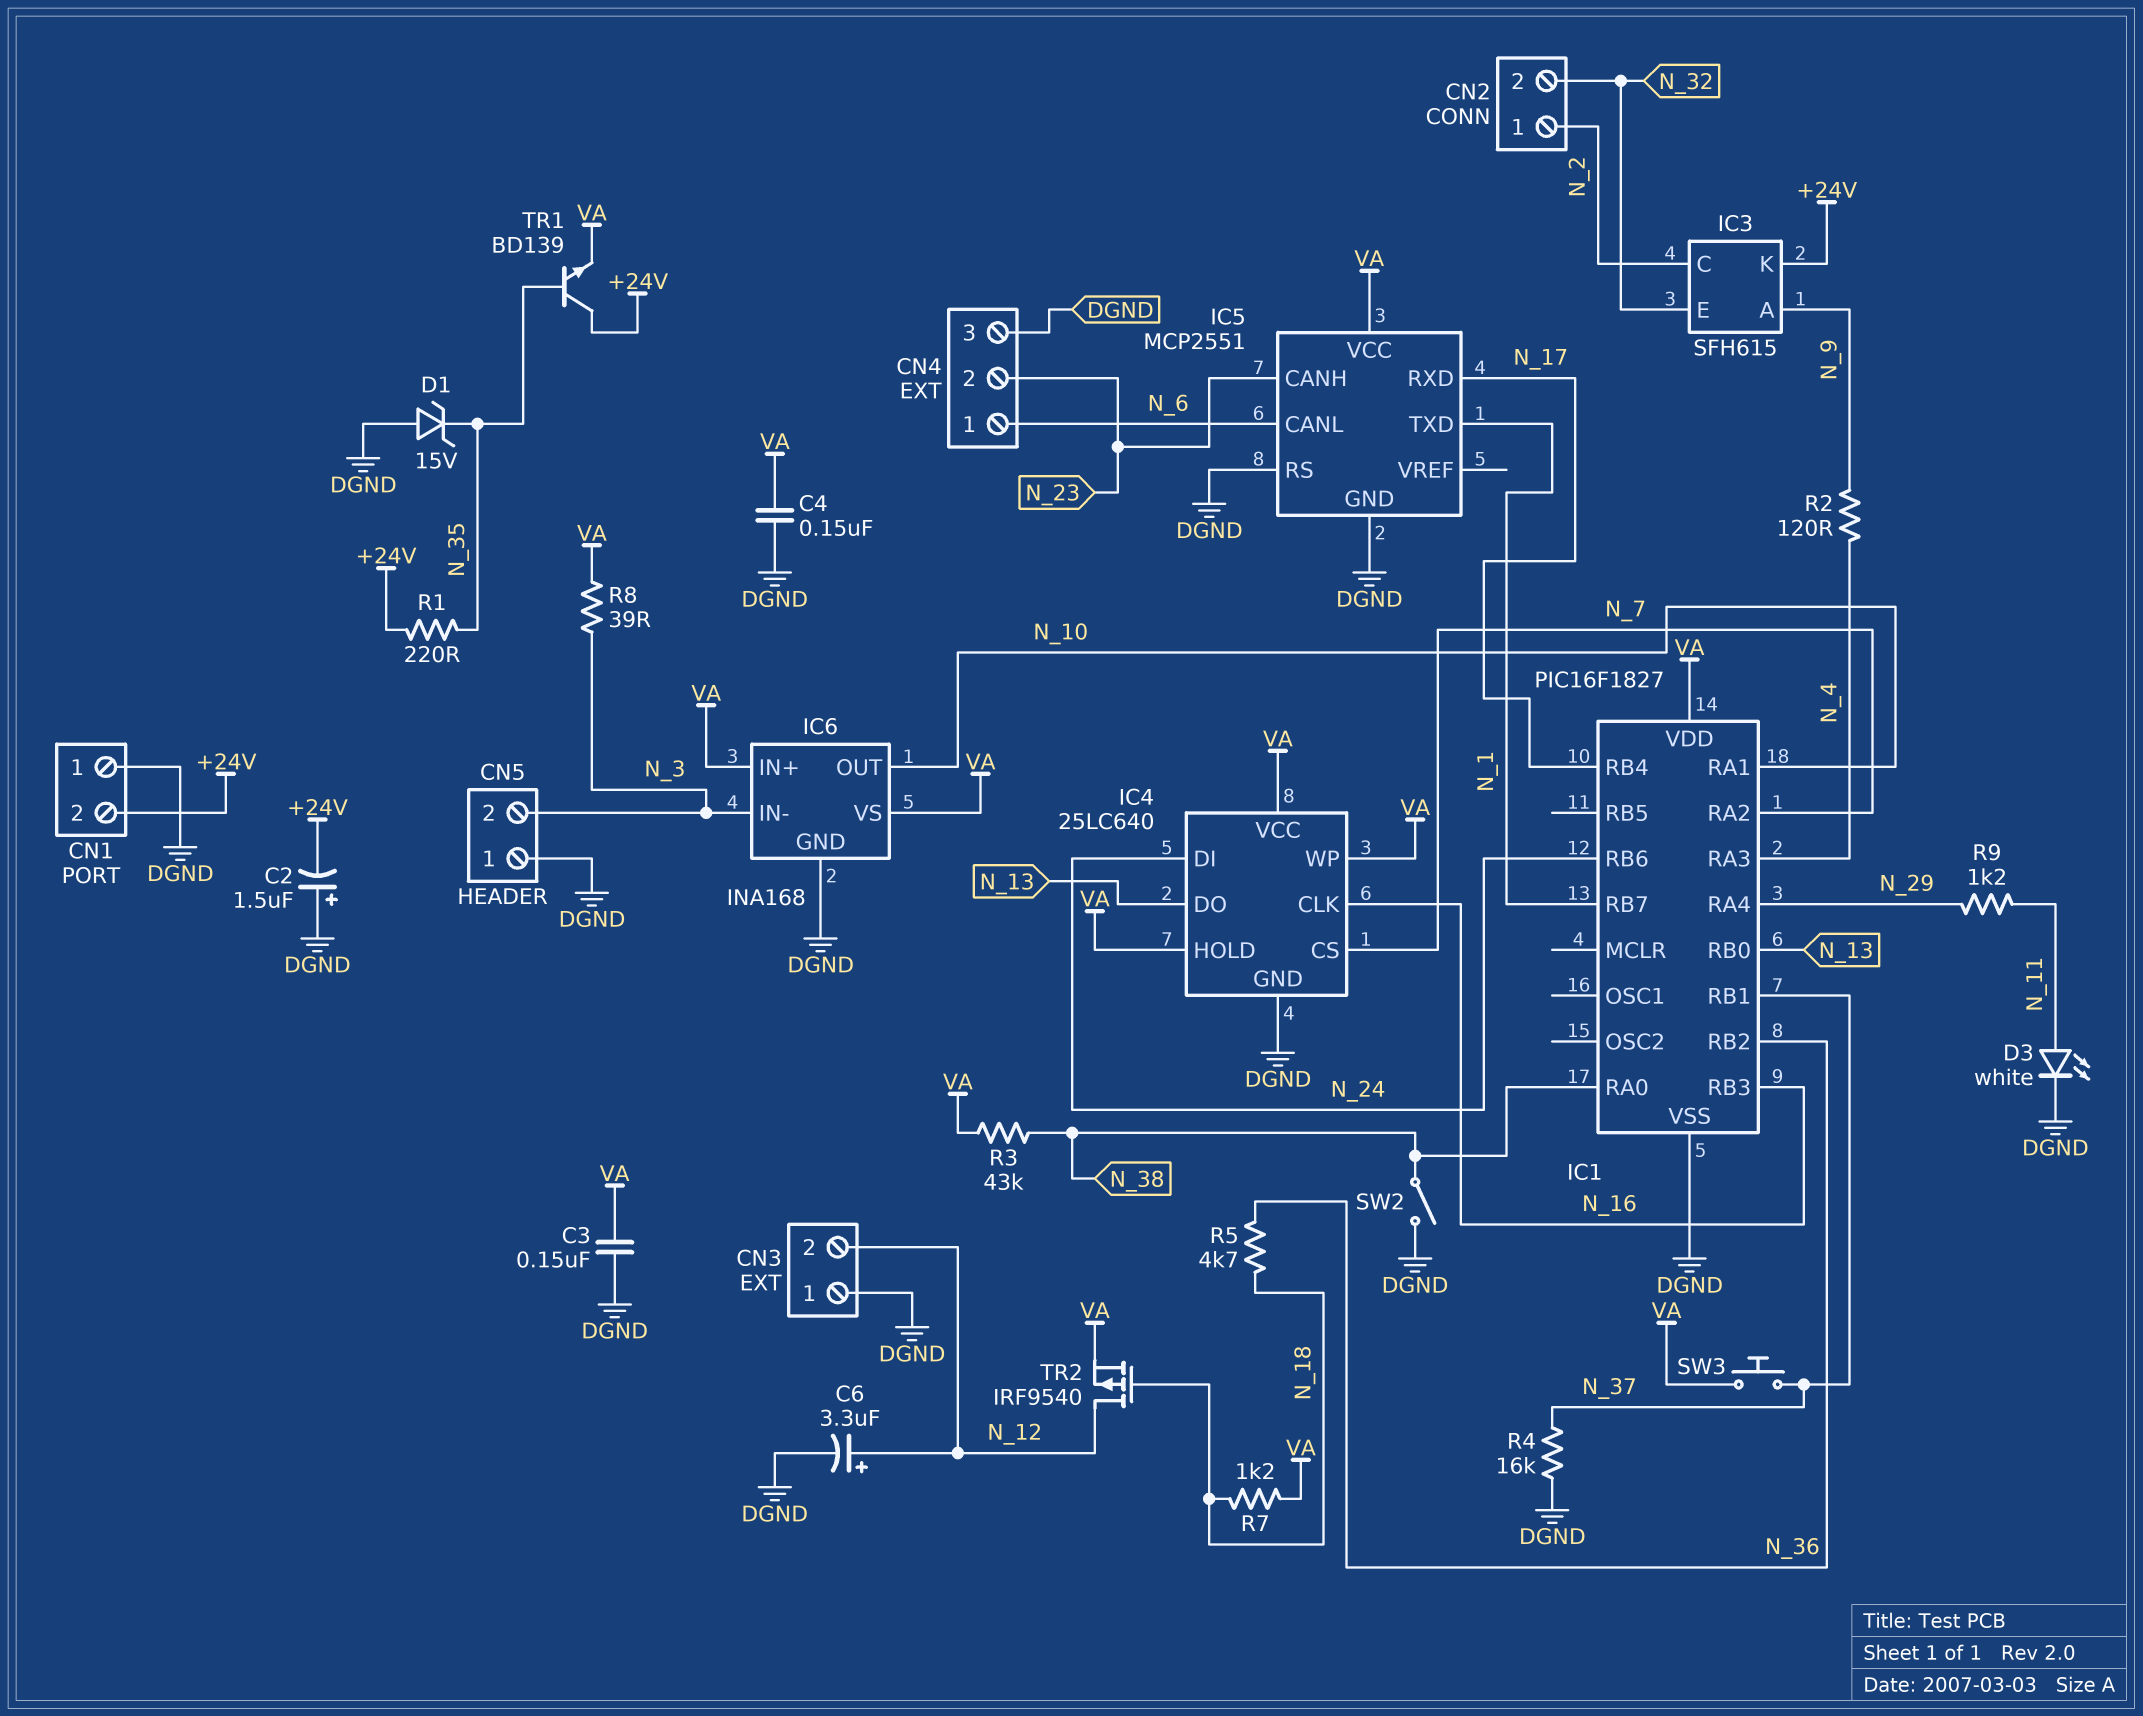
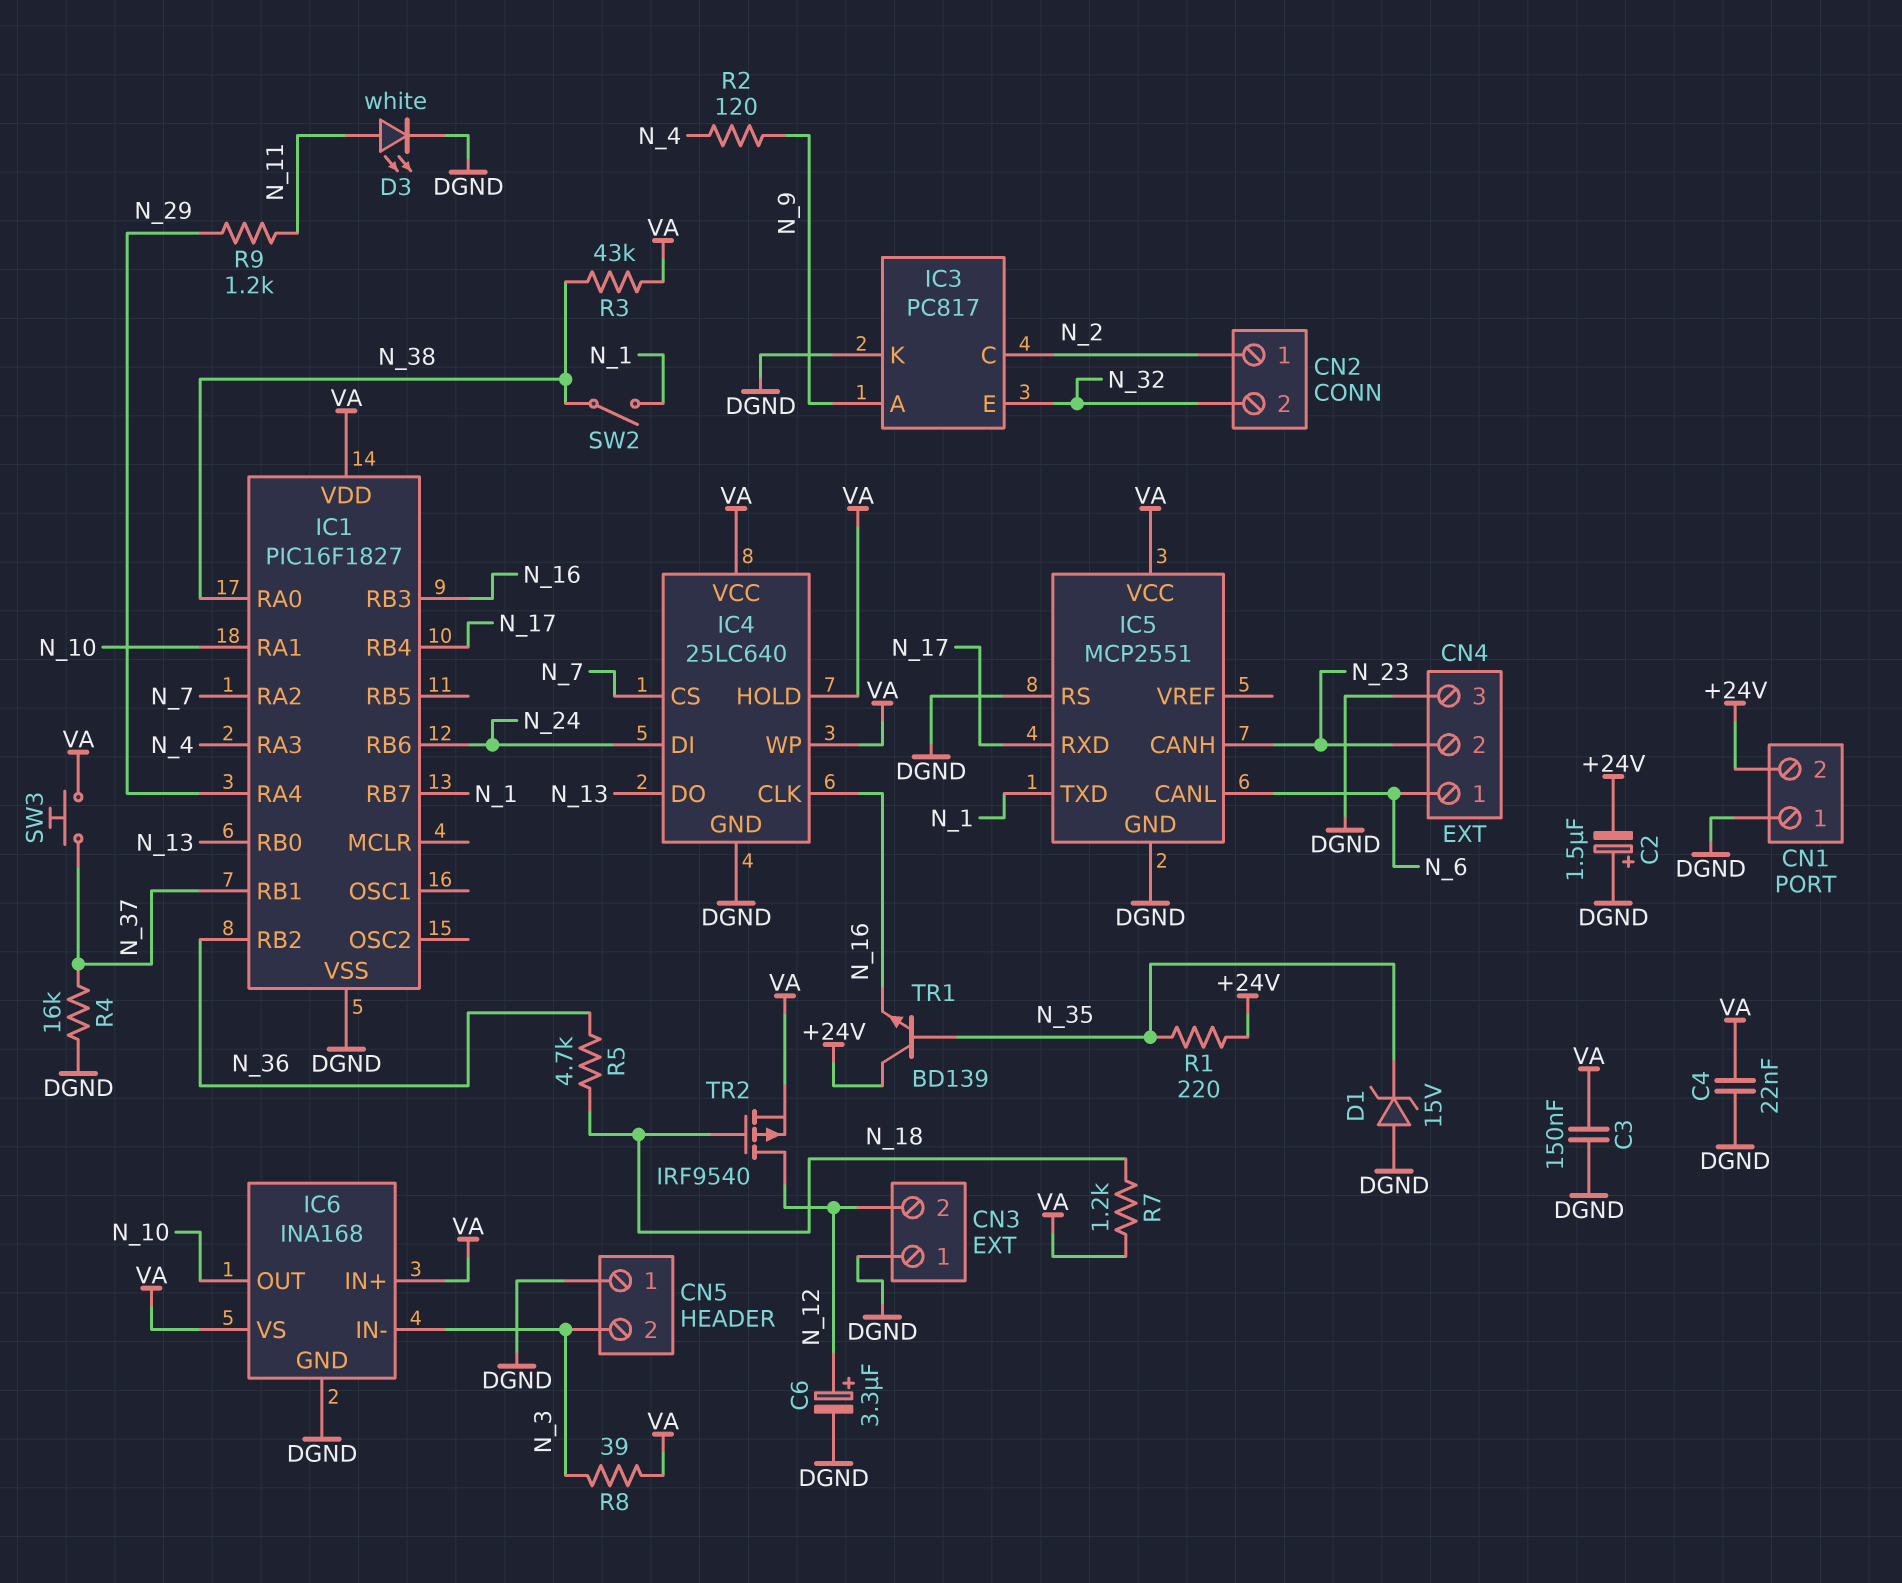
C4: 150nF (DGND, VA) -> 22nF (DGND, VA)
IC3: SFH615 -> PC817
IC3 pin K: +24V -> DGND
SW2: switch (DGND, N_38) -> switch (N_1, N_38)
TR1: NPN BD139 (B N_35, C +24V, E VA) -> NPN BD139 (B N_35, C +24V, E N_16)

